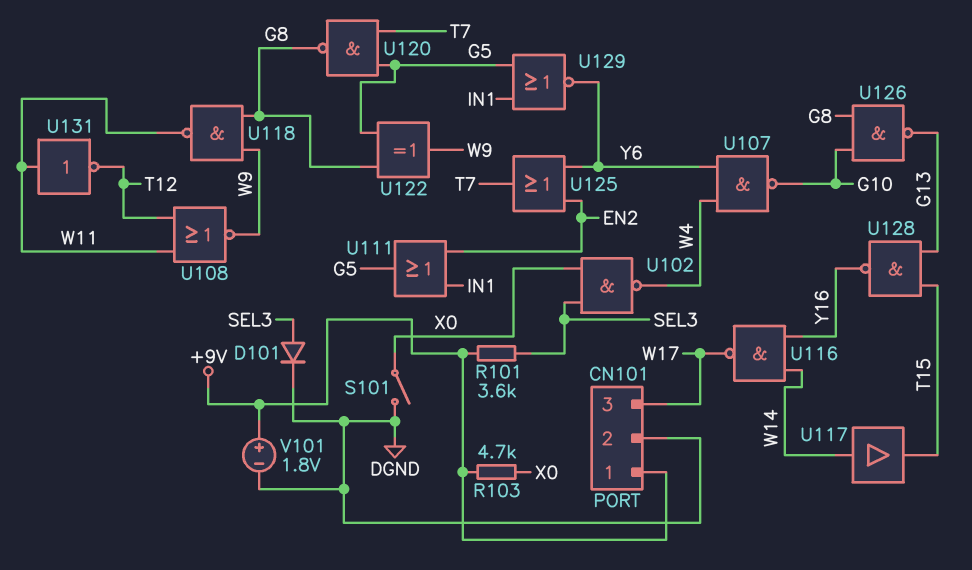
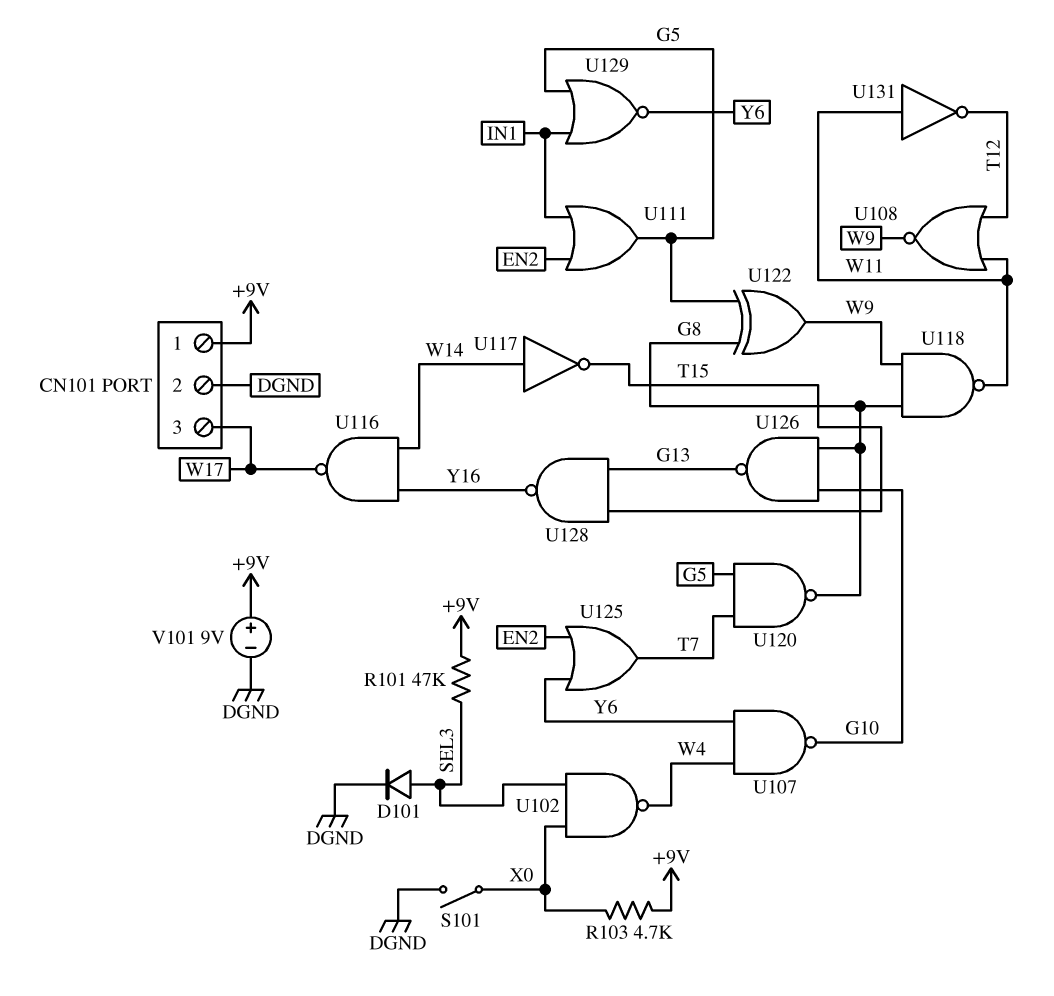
R101: 3.6k (+9V, SEL3) -> 47k (+9V, SEL3)
U117: buffer (in W14, out T15) -> NOT (in W14, out T15)
V101: 1.8V (plus +9V, minus DGND) -> 9V (plus +9V, minus DGND)

